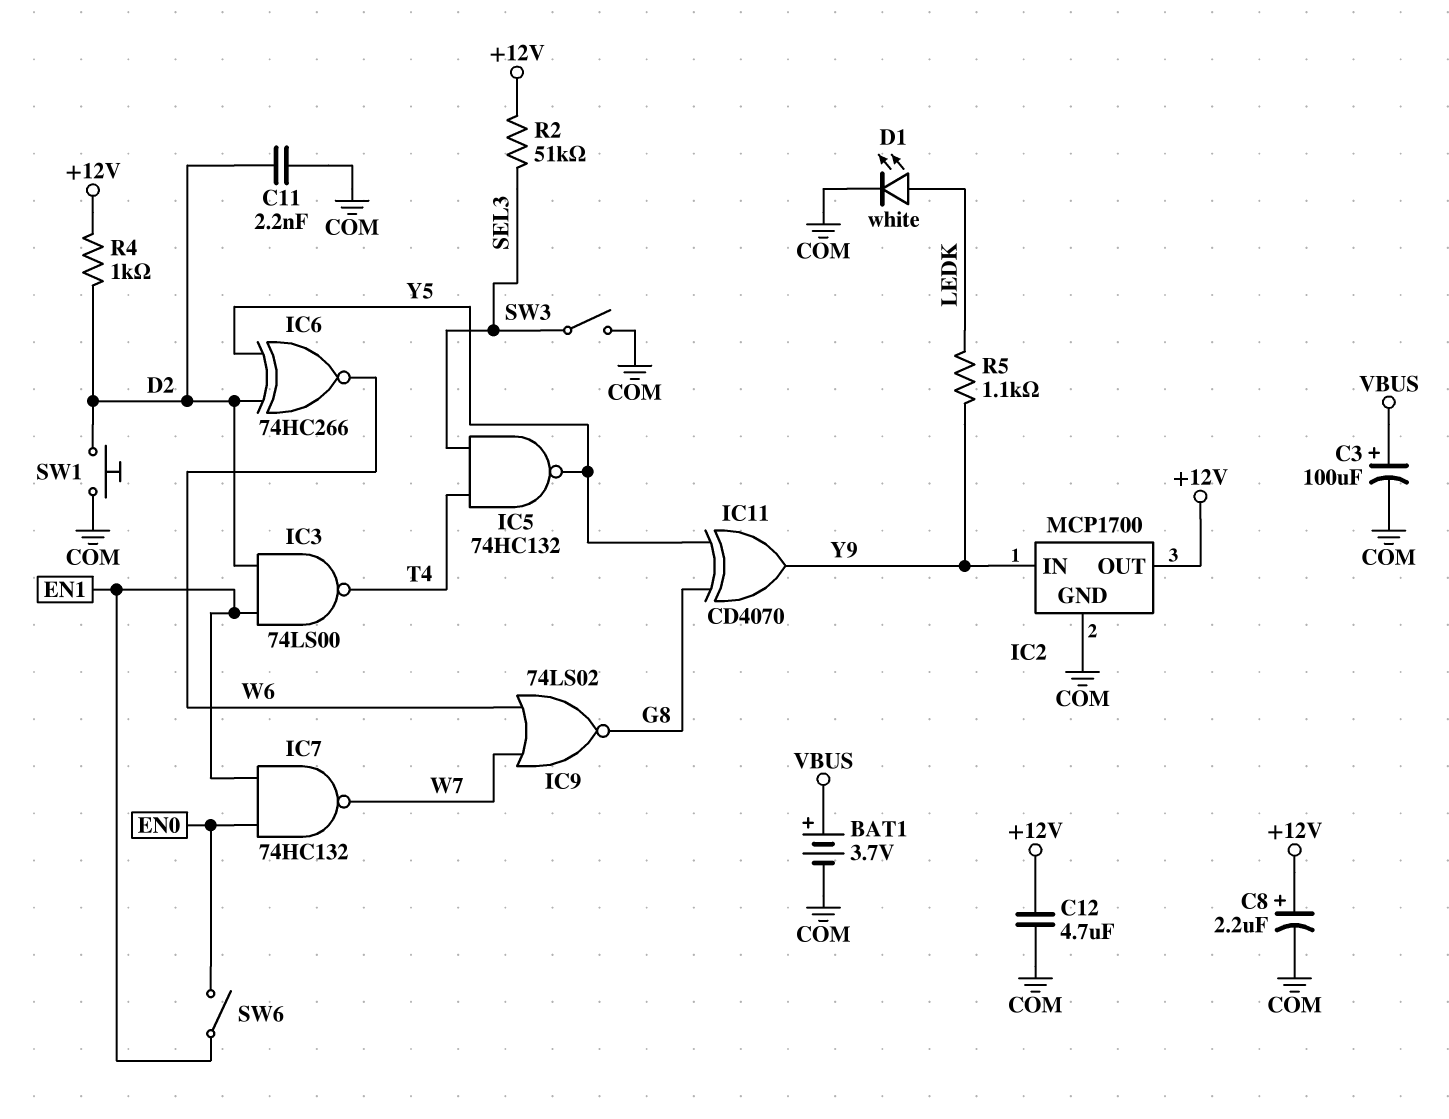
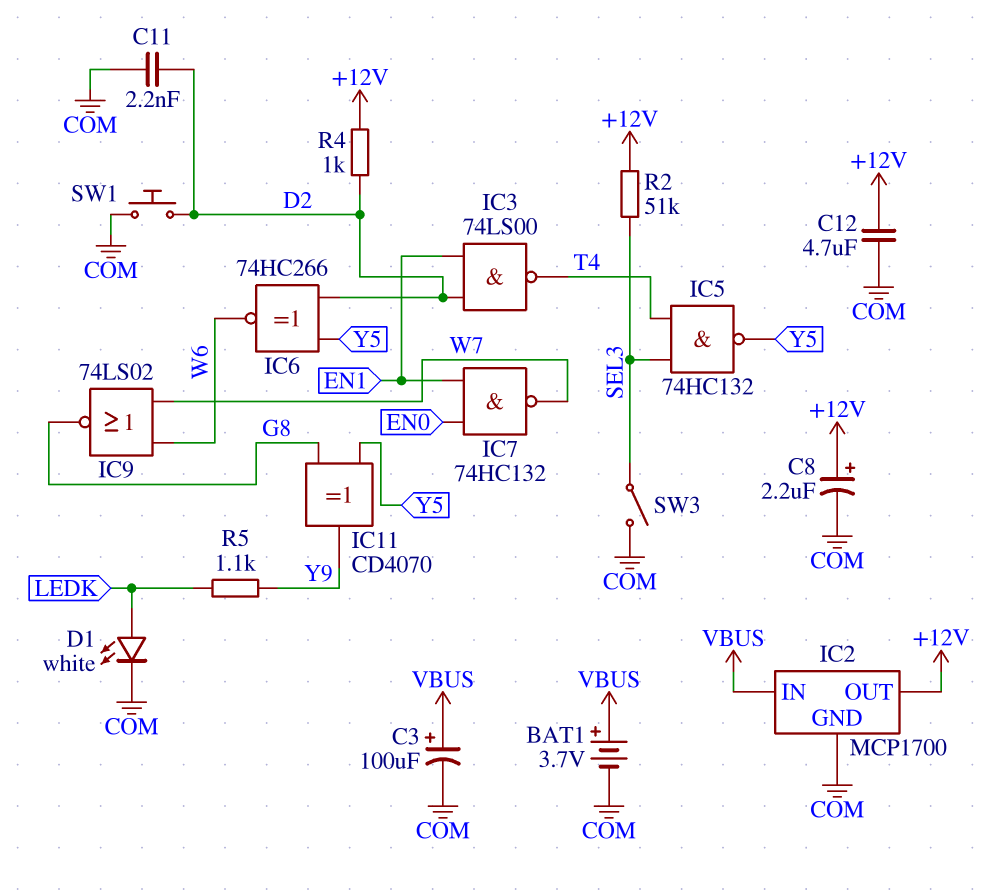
IC2 pin IN: Y9 -> VBUS
SW6: switch (EN0, EN1) -> none

